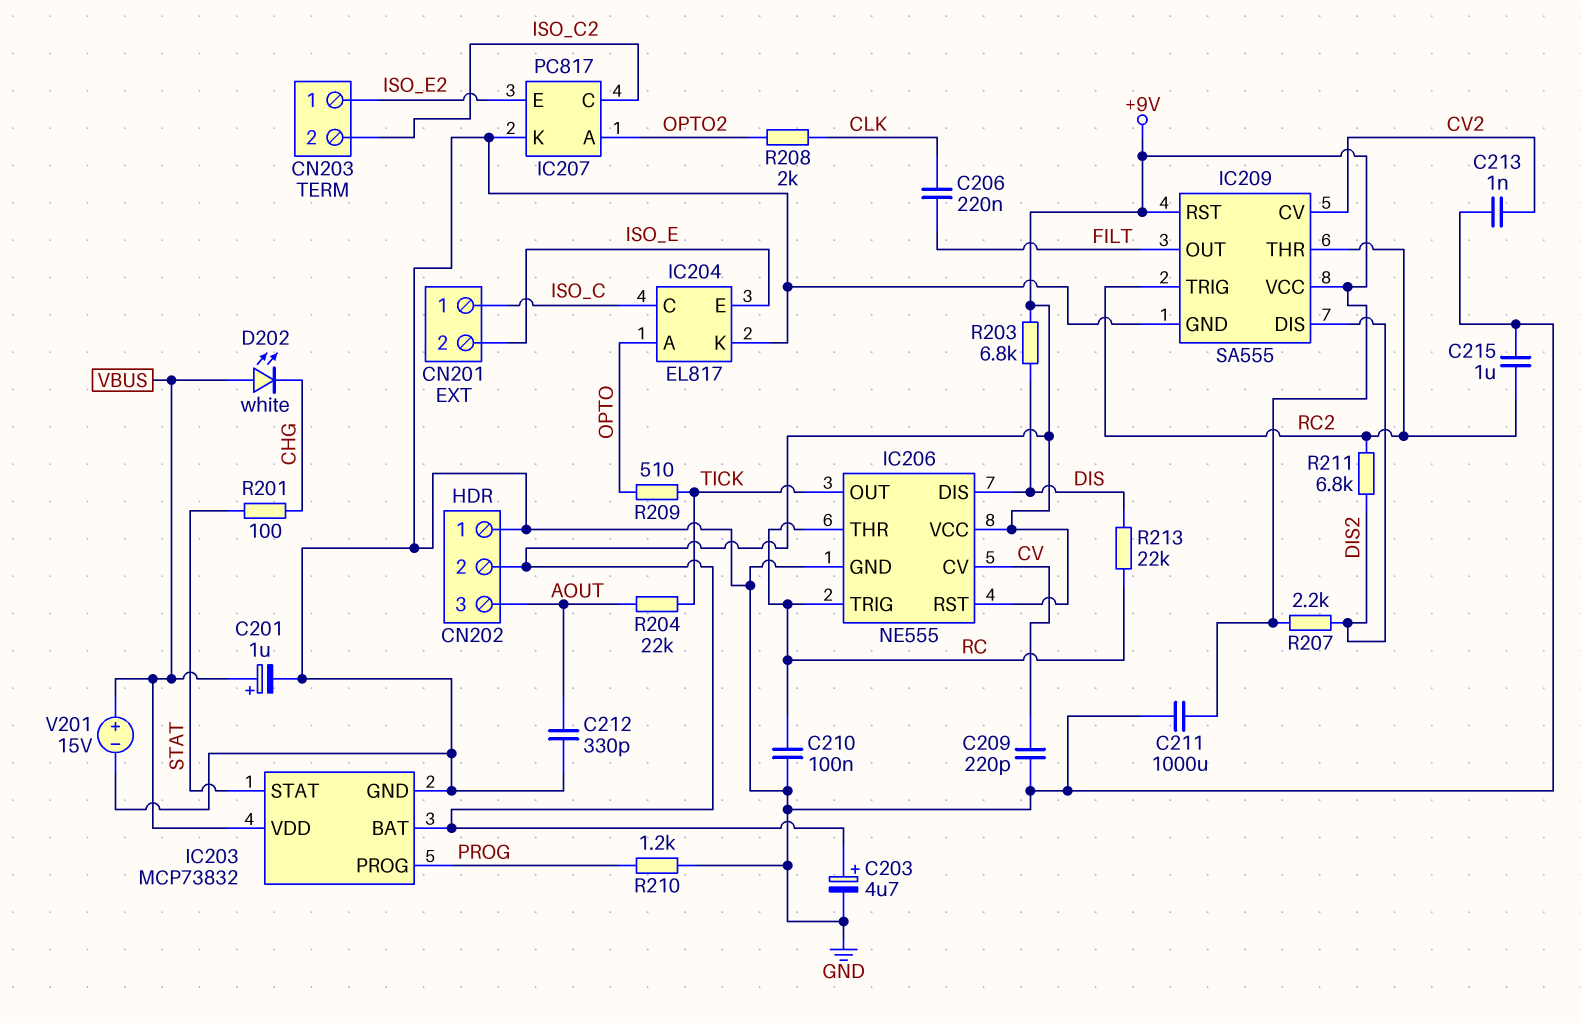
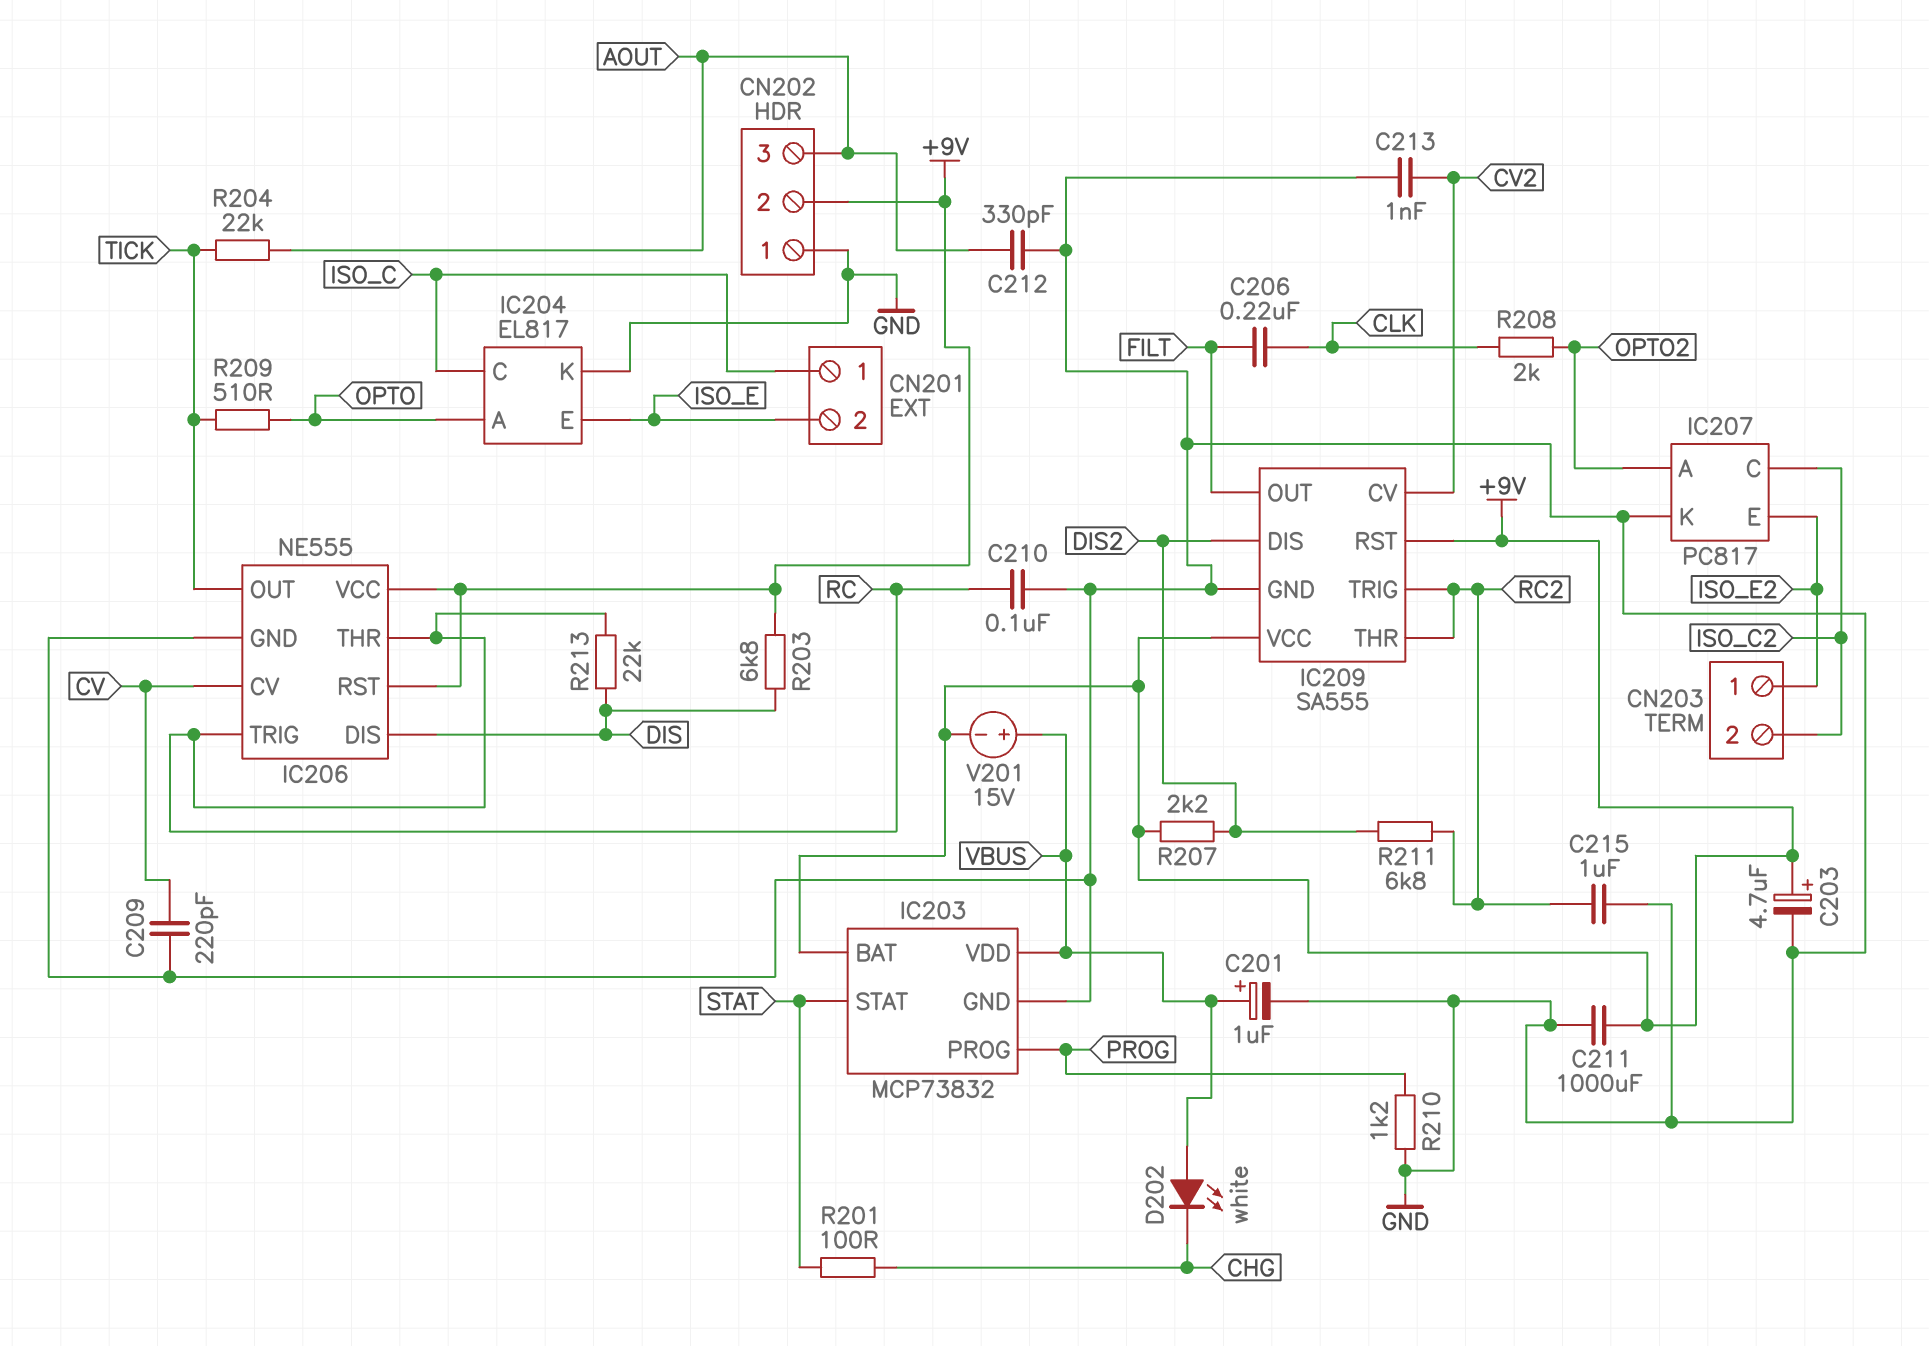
V201: 15V (plus VBUS, minus GND) -> 15V (plus VBUS, minus +9V)

